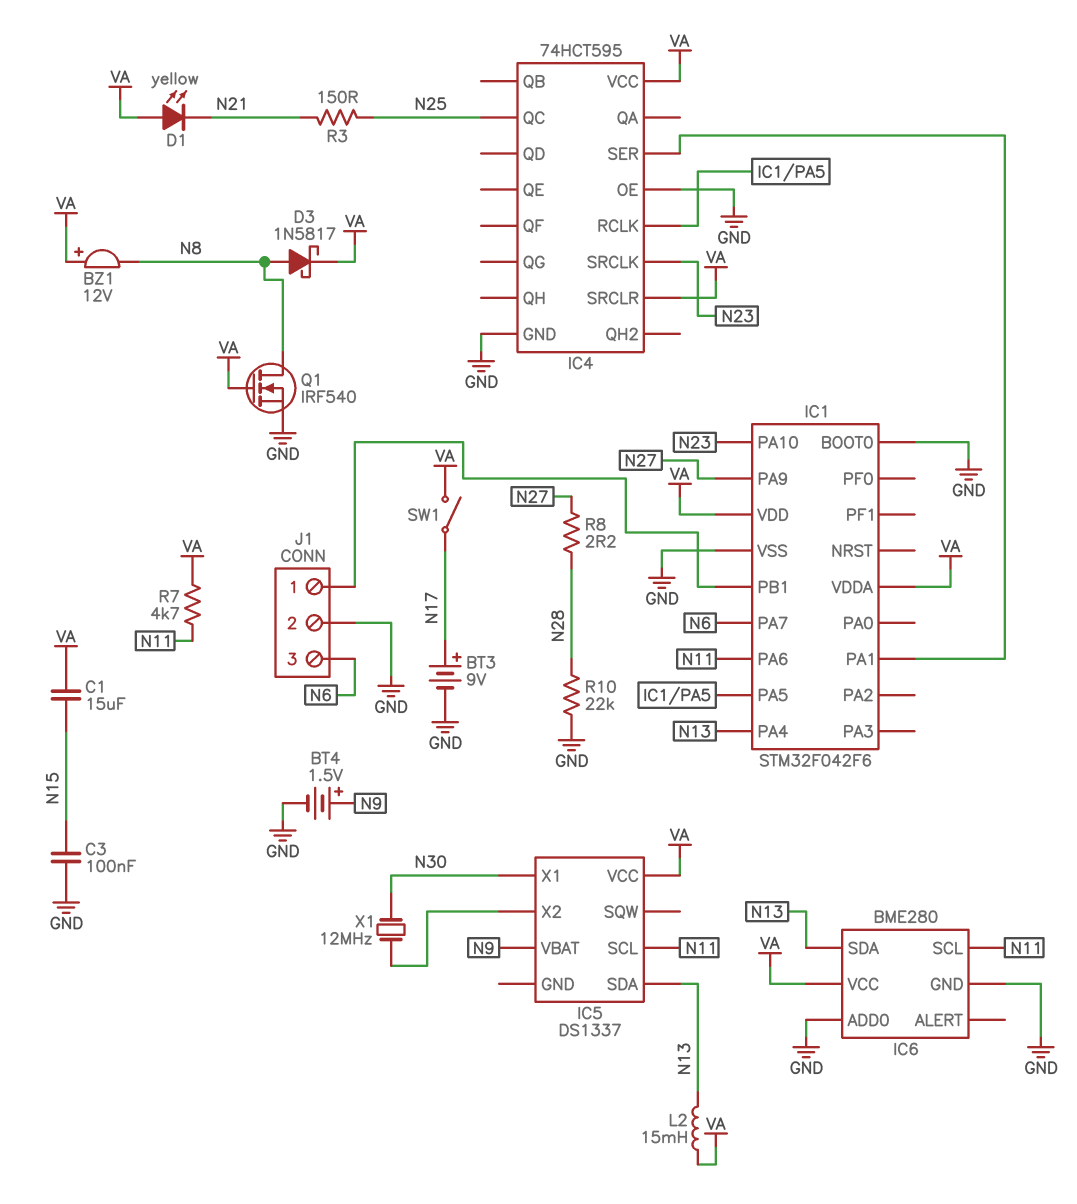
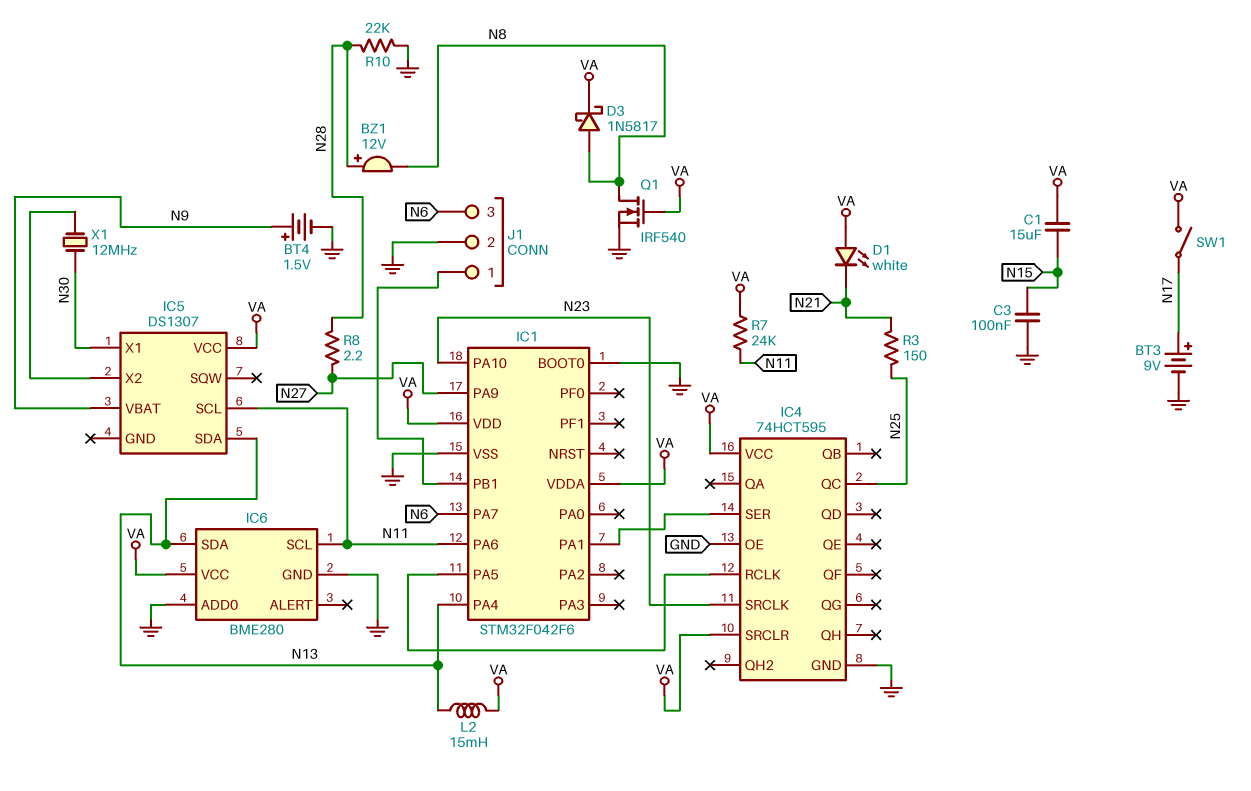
BZ1: buzzer 12V (plus VA, minus N8) -> buzzer 12V (plus N28, minus N8)
D1: LED yellow (A VA, K N21) -> LED white (A VA, K N21)
IC5: DS1337 -> DS1307
R7: 4.7k (N11, VA) -> 24k (N11, VA)

